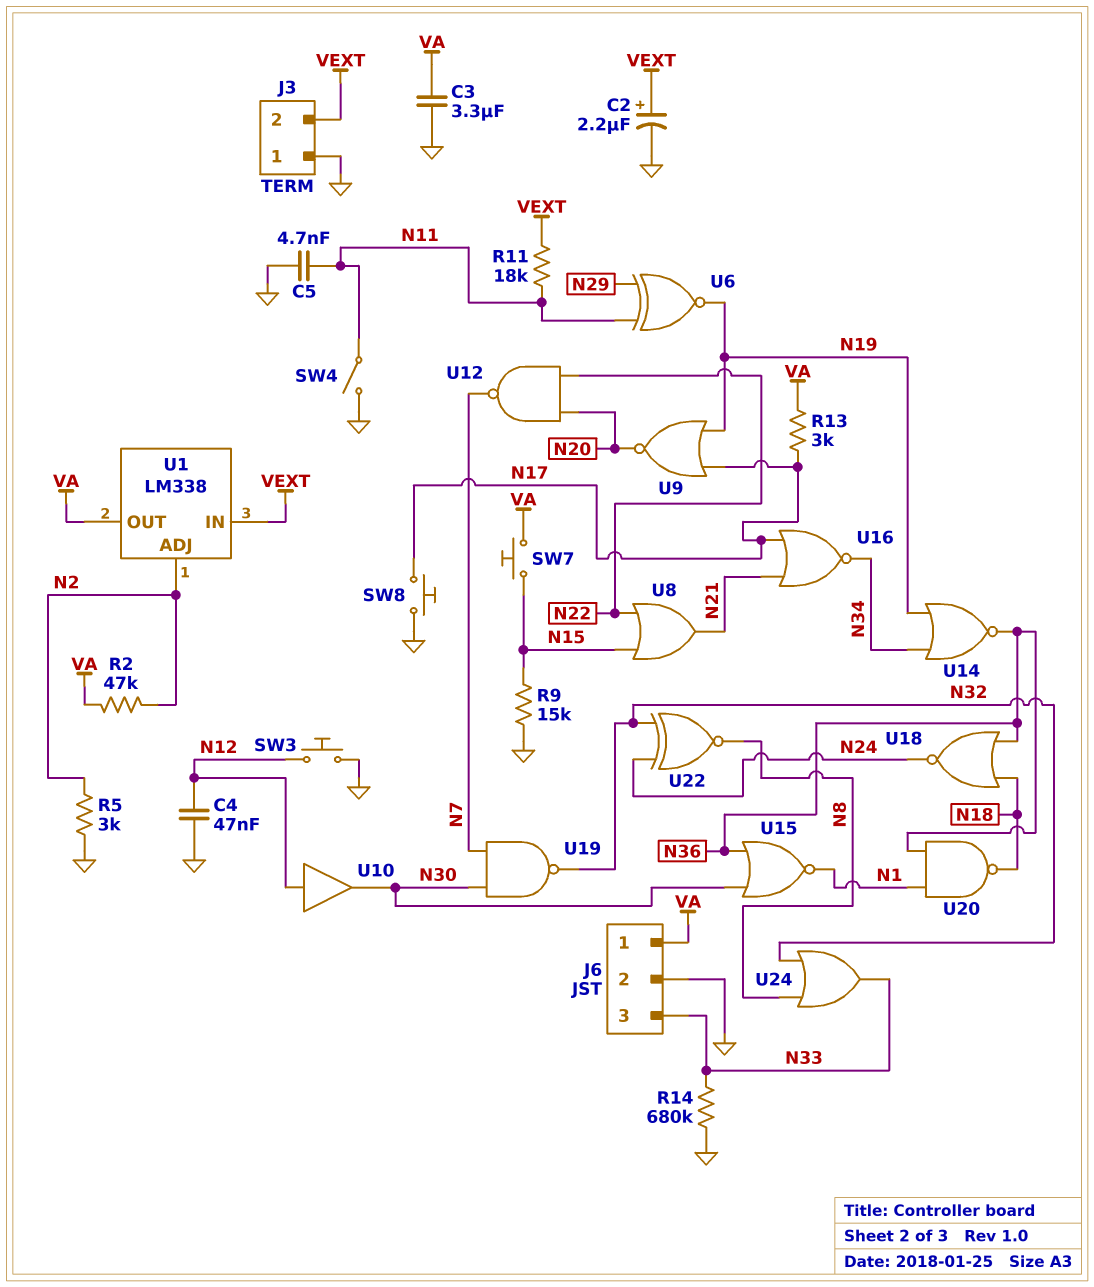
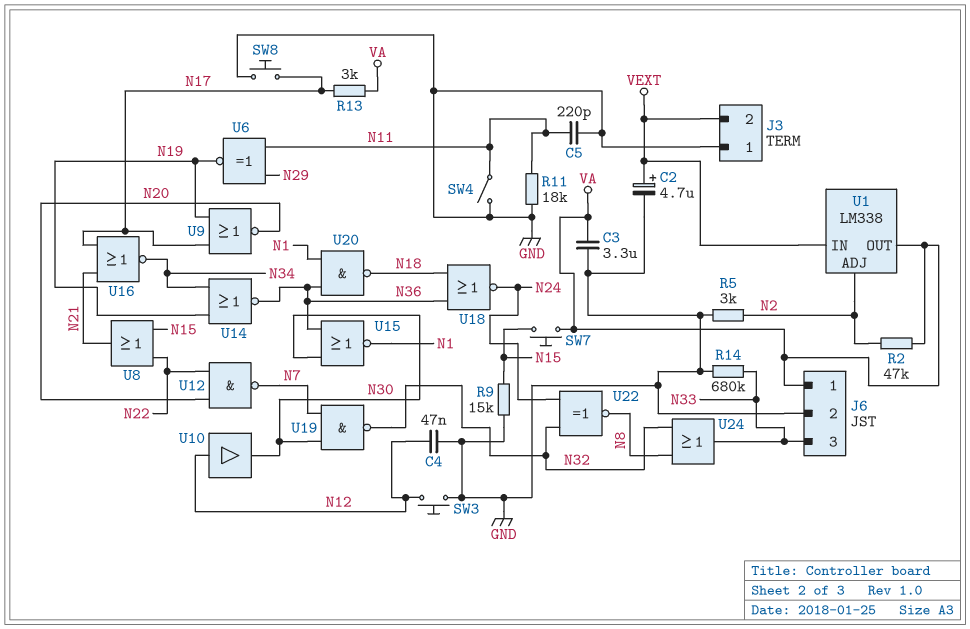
C2: 2.2uF (plus VEXT, minus GND) -> 4.7uF (plus VEXT, minus GND)
C5: 4.7nF (GND, N11) -> 220pF (GND, N11)
R11: 18k (N11, VEXT) -> 18k (GND, N11)

